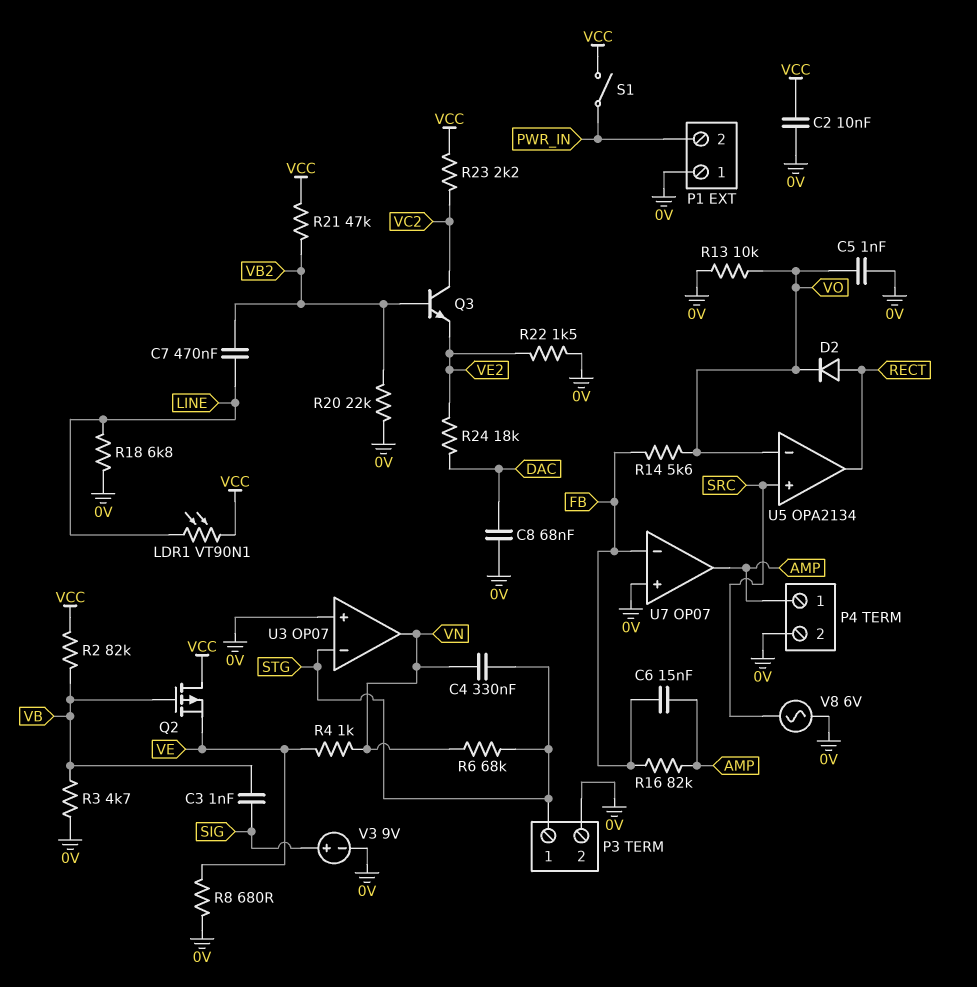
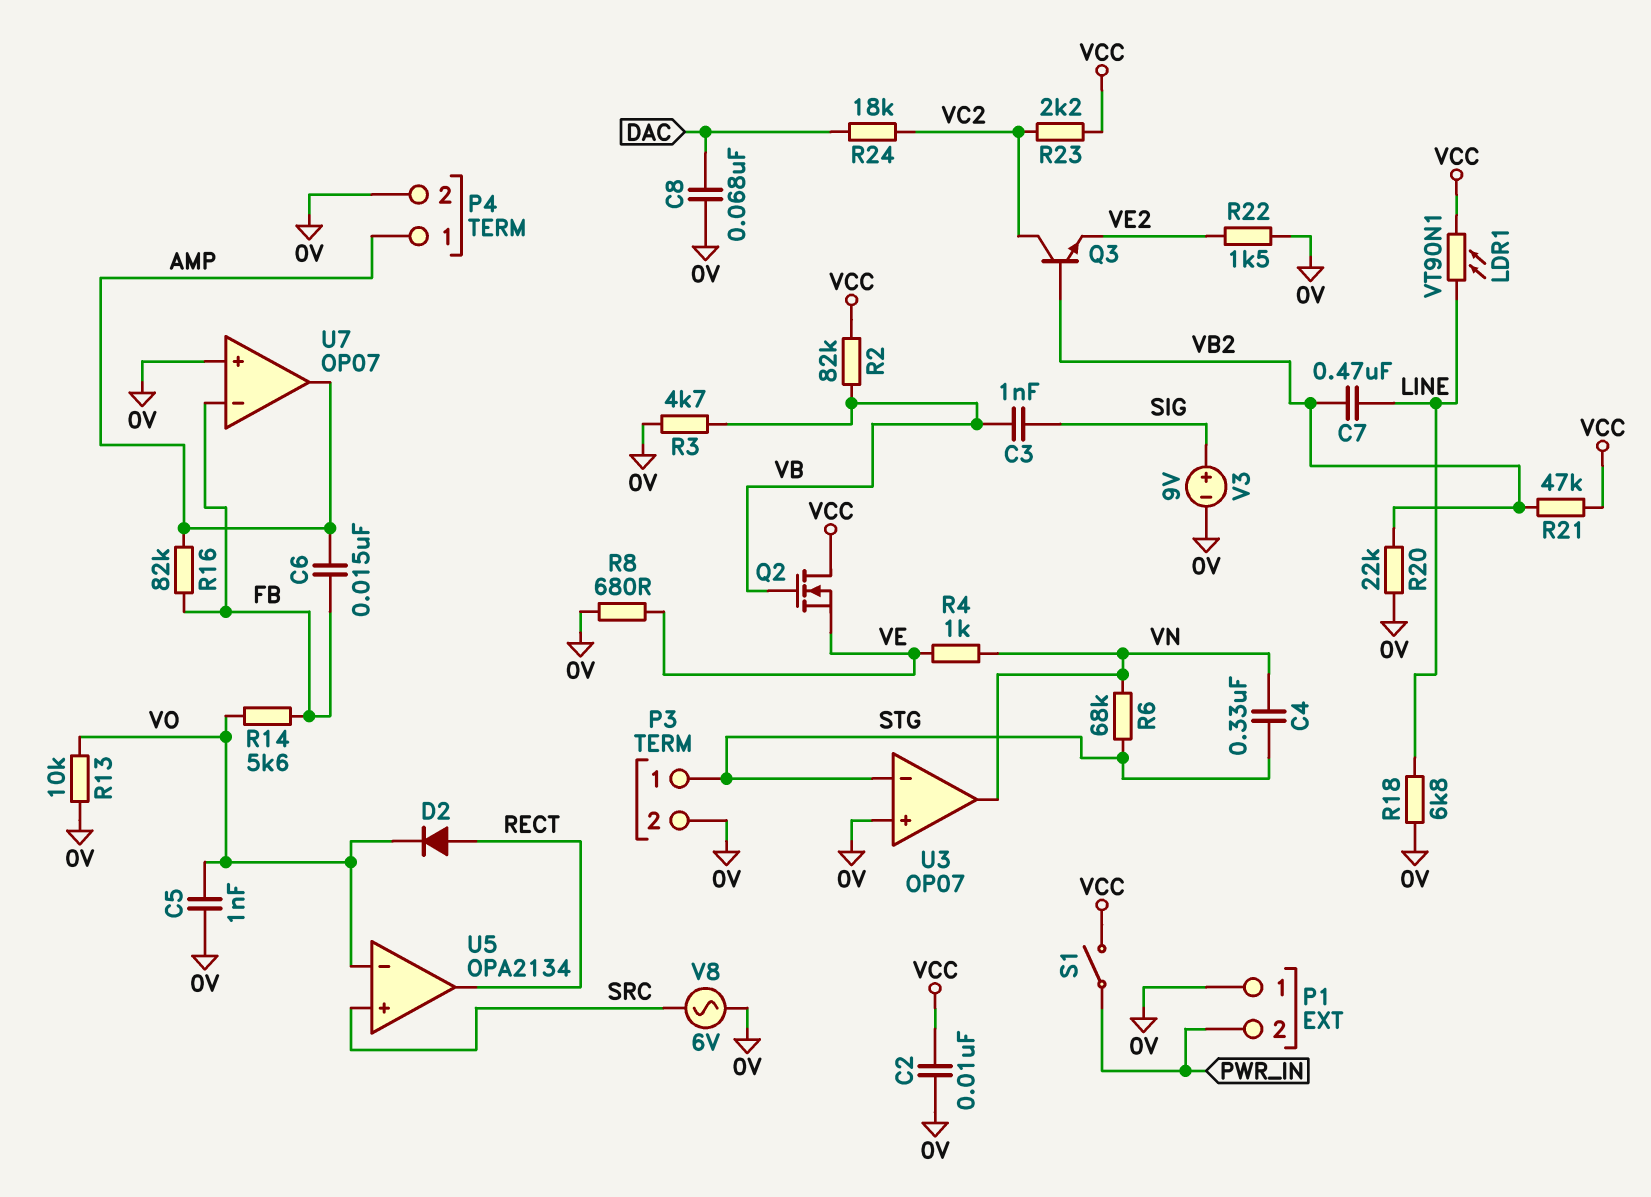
Q2: PMOS (G VB, D VCC, S VE) -> NMOS (G VB, D VCC, S VE)
R24: 18k (DAC, VE2) -> 18k (DAC, VC2)

